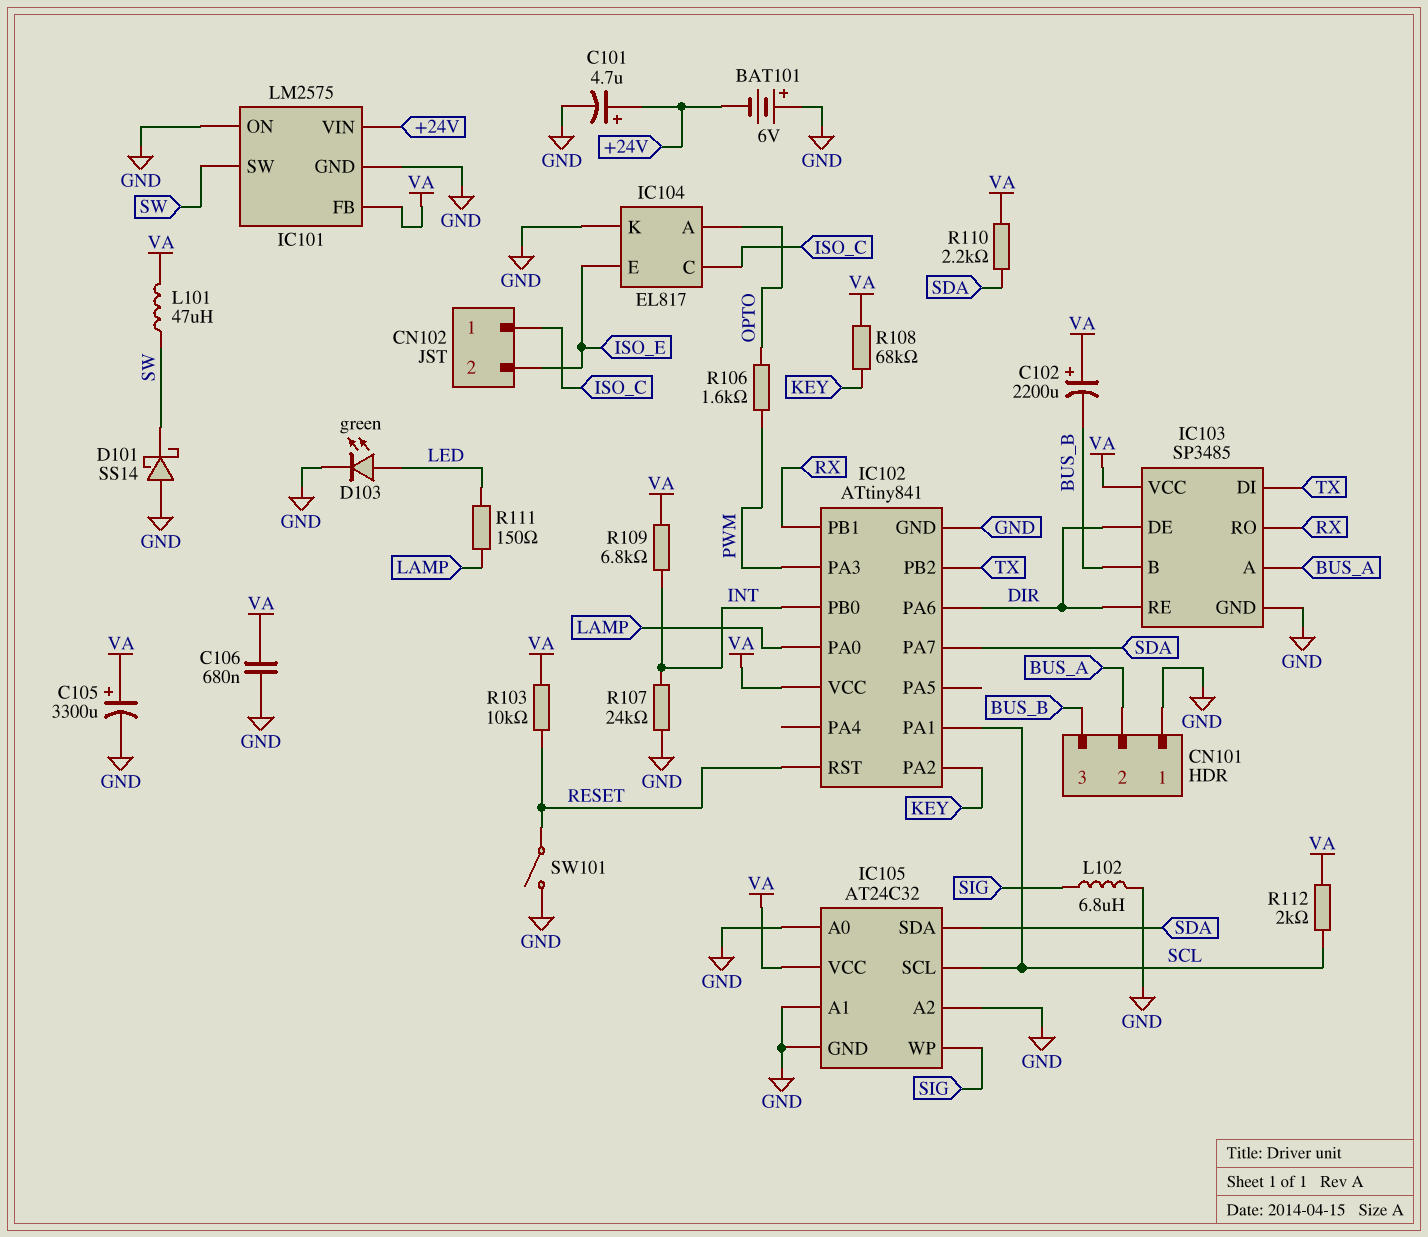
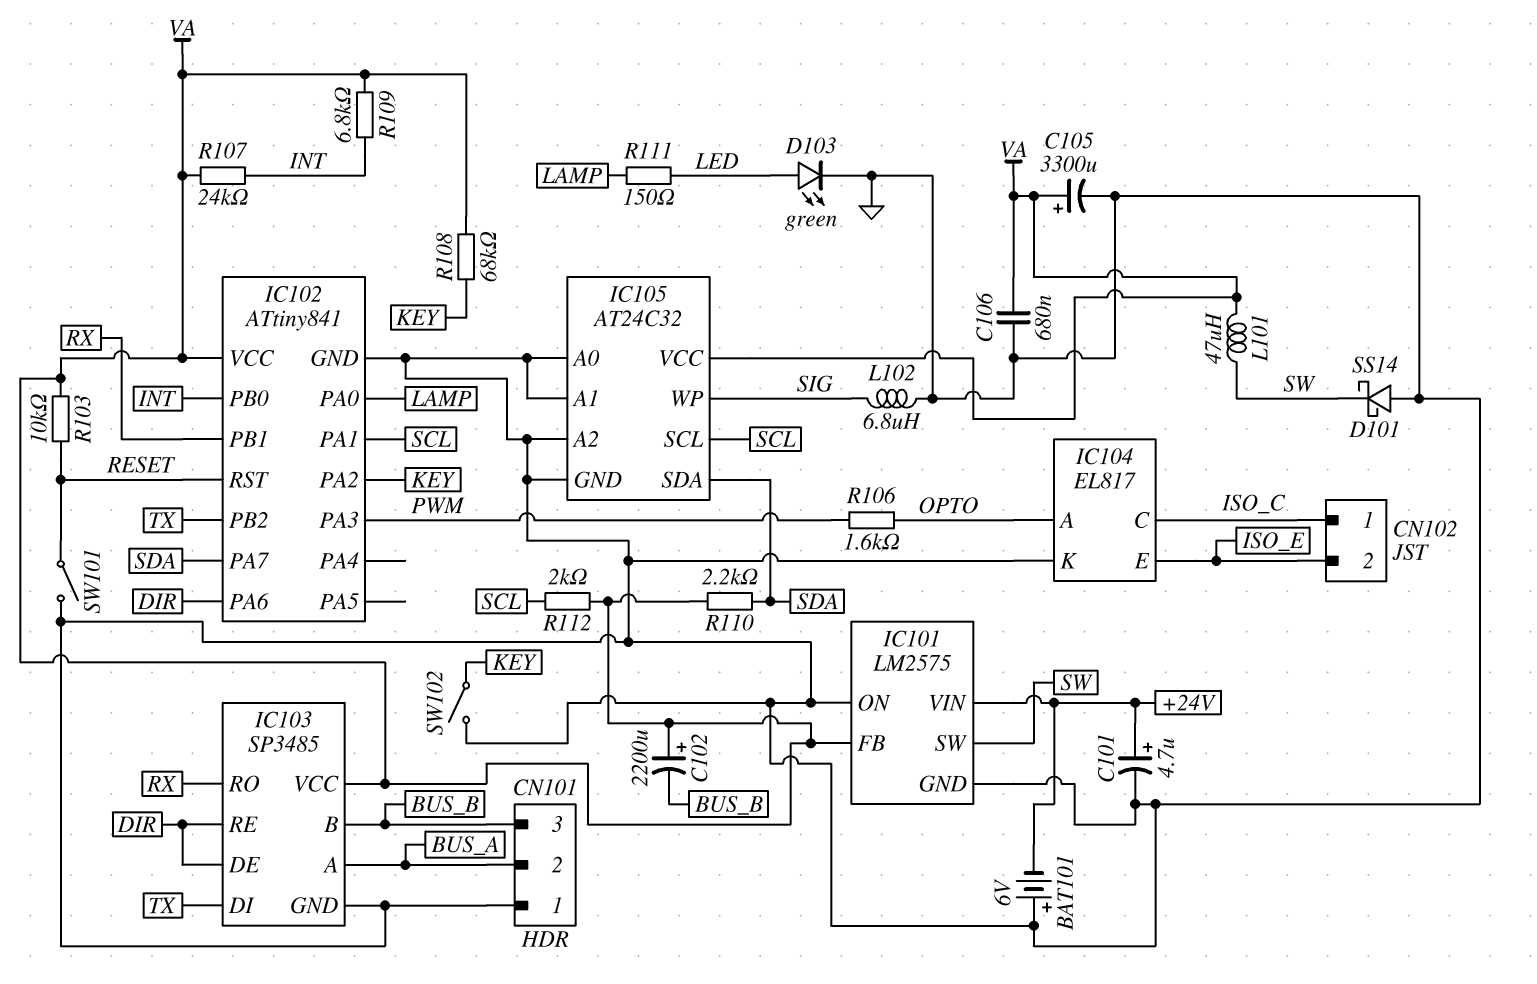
R107: 24k (GND, INT) -> 24k (INT, VA)
SW102: none -> switch (GND, KEY)

